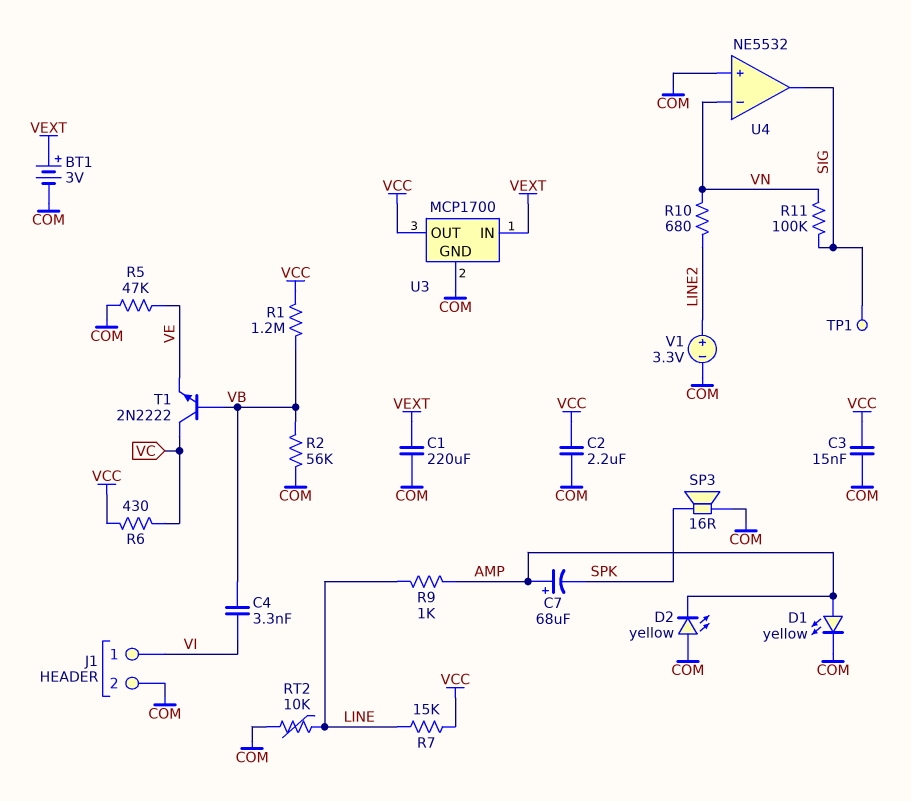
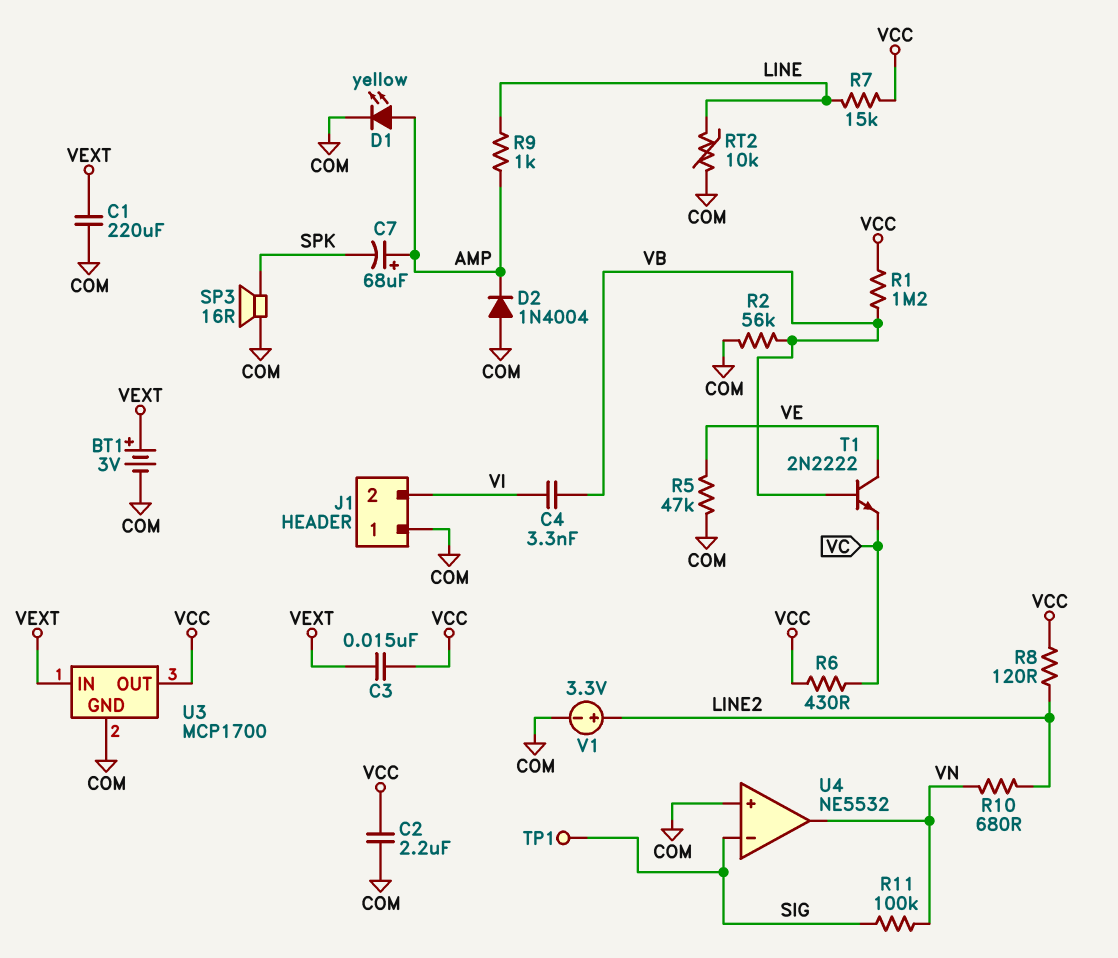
C3: 15nF (COM, VCC) -> 15nF (VCC, VEXT)
D2: LED yellow (A COM, K AMP) -> diode 1N4004 (A COM, K AMP)
J1 pin 1: VI -> COM
J1 pin 2: COM -> VI
R8: none -> 120 (LINE2, VCC)
T1: NPN 2N2222 (B VB, C VC, E VE) -> NPN 2N2222 (B VB, C VE, E VC)
U4 pin in-: VN -> SIG
U4 pin out: SIG -> VN

